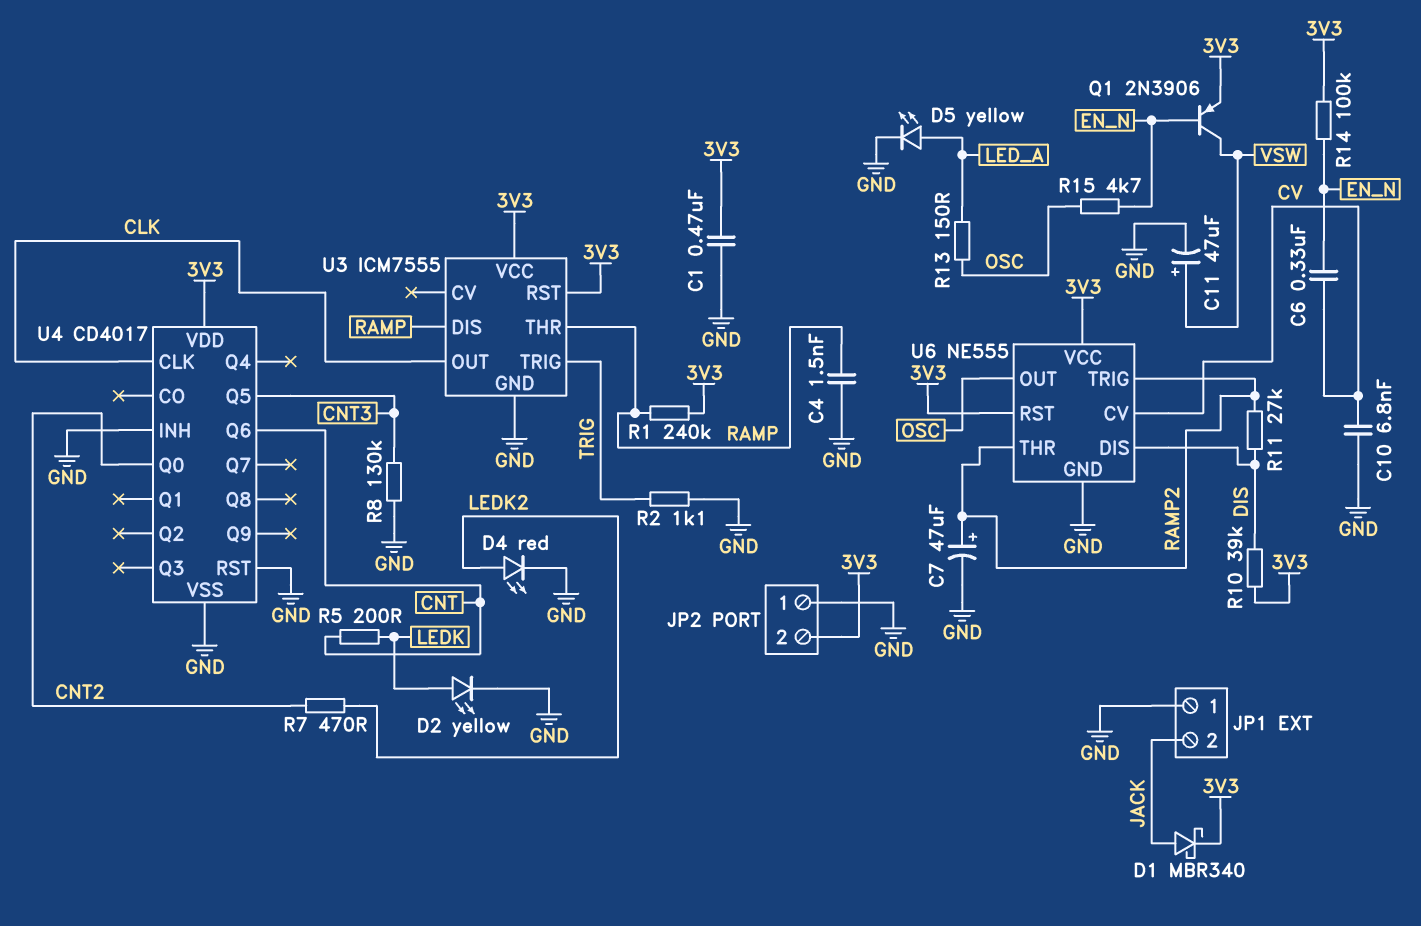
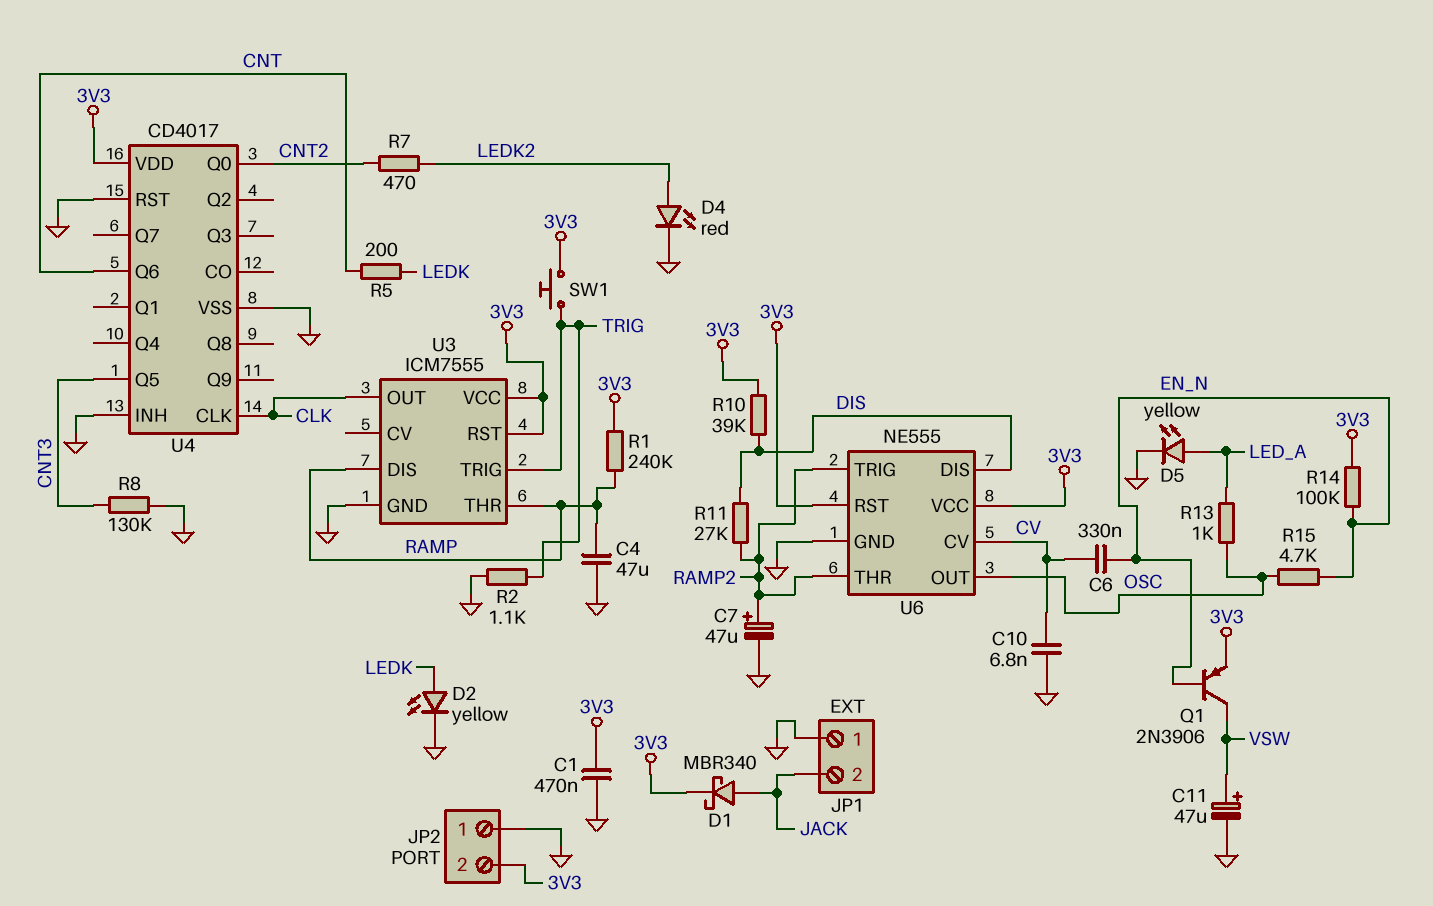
C4: 1.5nF (GND, RAMP) -> 47uF (GND, RAMP)
R13: 150 (LED_A, OSC) -> 1k (LED_A, OSC)
SW1: none -> button (3V3, TRIG)

